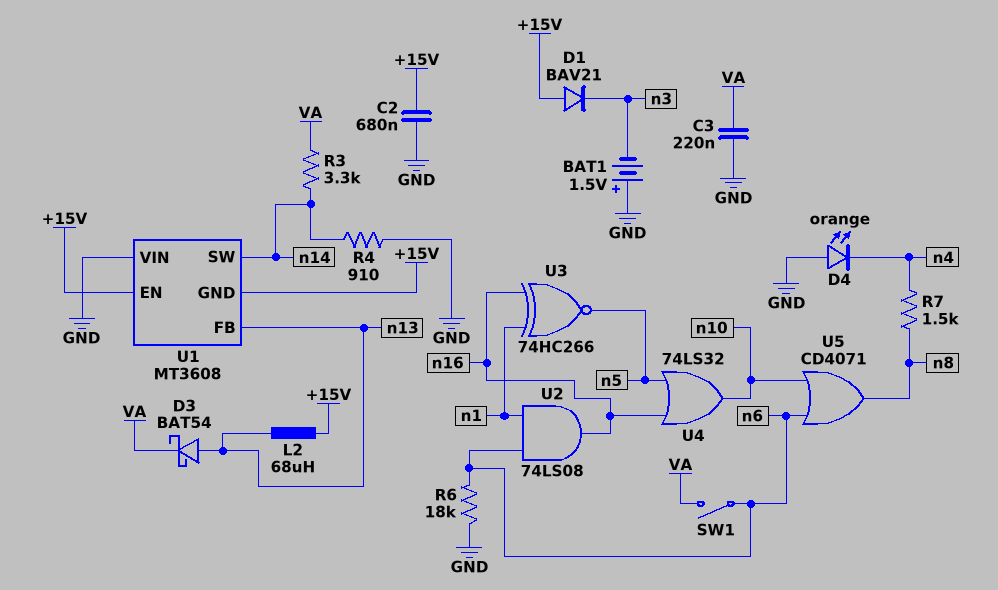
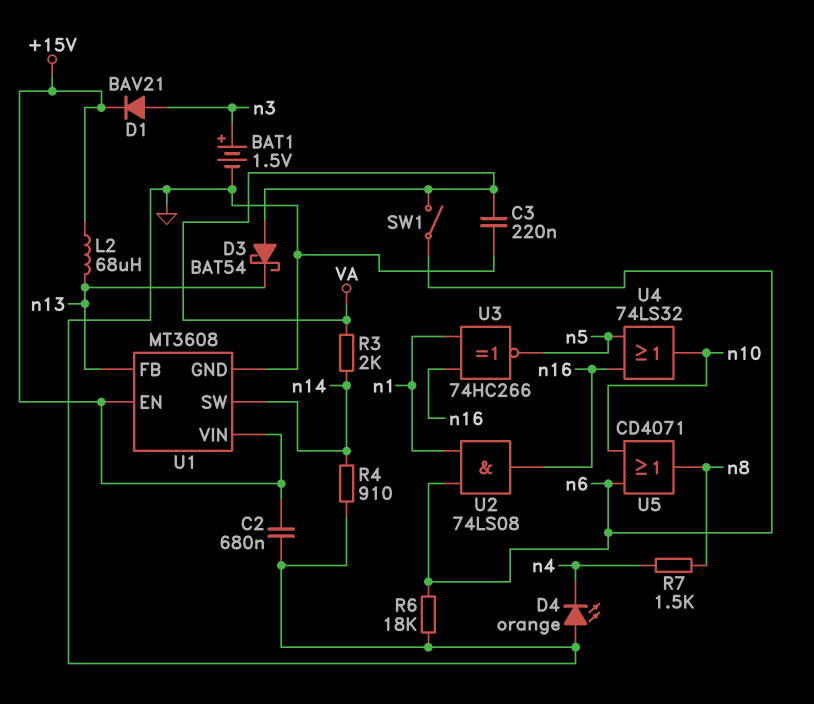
BAT1: 1.5V (plus GND, minus n3) -> 1.5V (plus n3, minus GND)
D1: diode BAV21 (A +15V, K n3) -> diode BAV21 (A n3, K +15V)
D3: schottky BAT54 (A n13, K VA) -> schottky BAT54 (A VA, K n13)
R3: 3.3k (VA, n14) -> 2k (VA, n14)
U1 pin GND: +15V -> GND
U1 pin VIN: GND -> +15V

